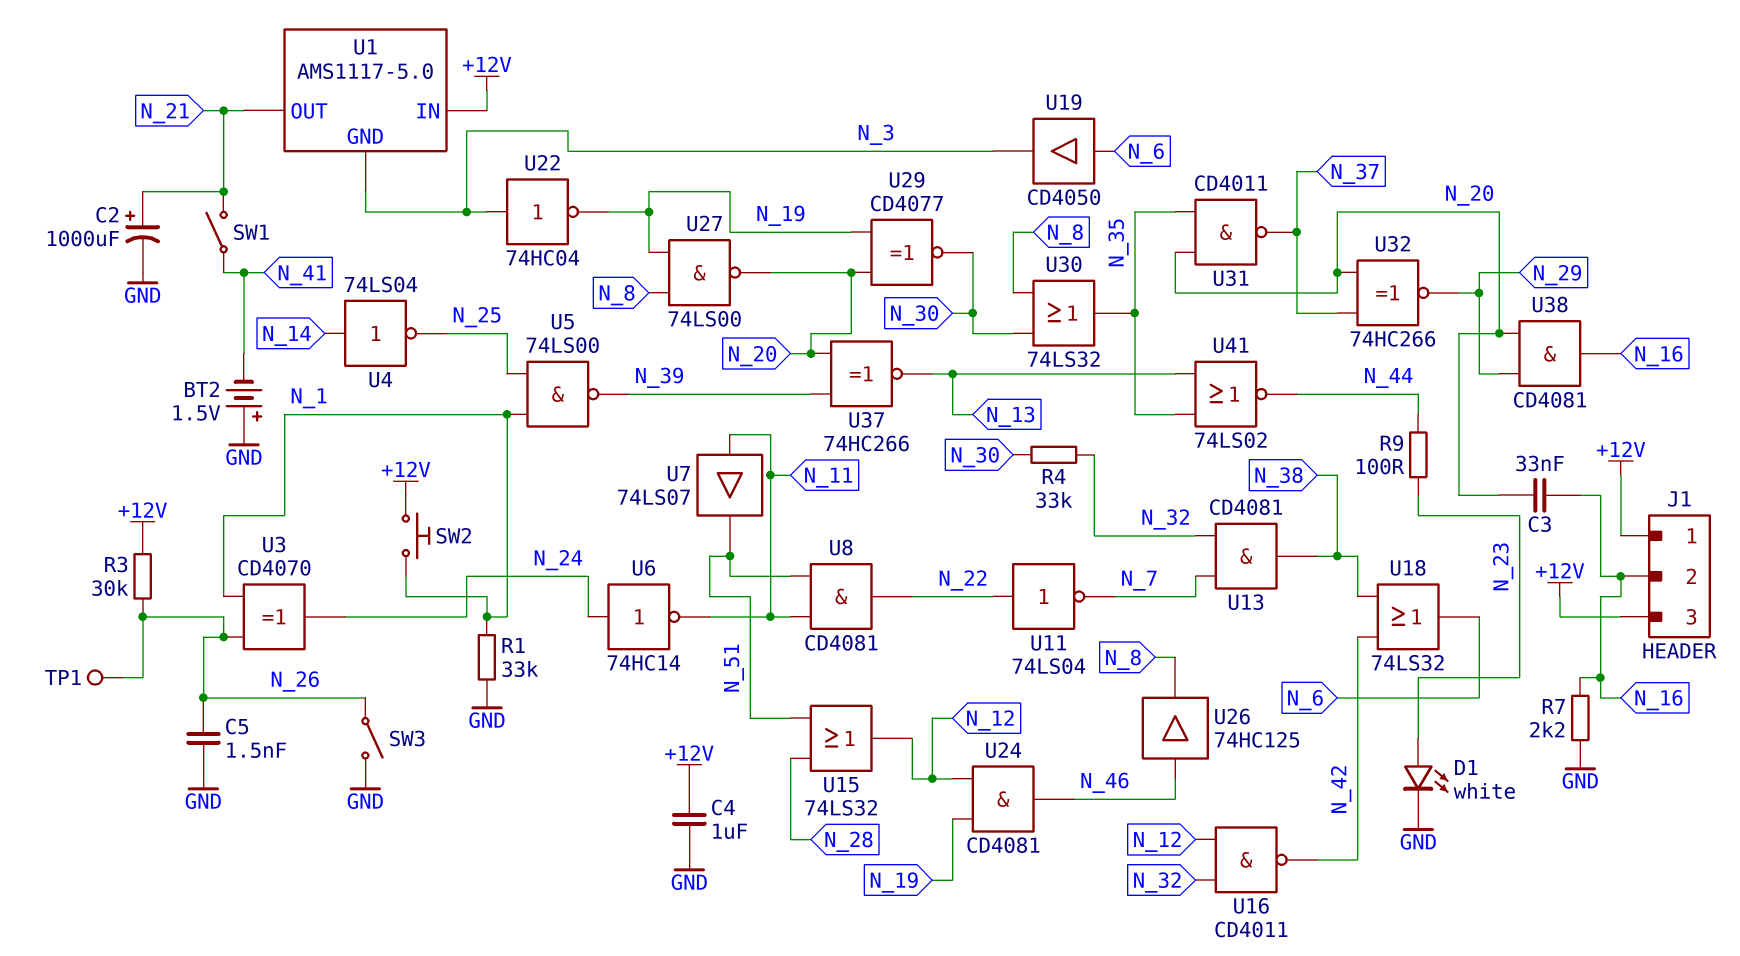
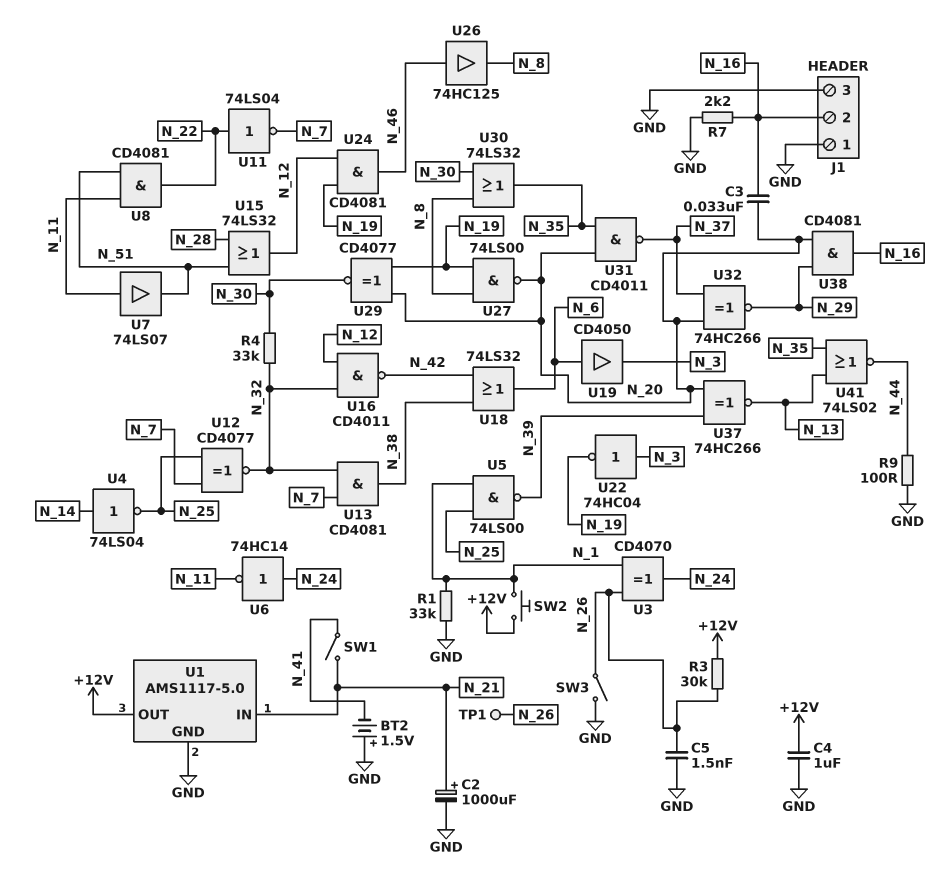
D1: LED white (A N_23, K GND) -> none
J1 pin 1: +12V -> GND
J1 pin 3: +12V -> GND
R9: 100 (N_23, N_44) -> 100 (GND, N_44)
U1 pin GND: N_3 -> GND
U1 pin IN: +12V -> N_21
U1 pin OUT: N_21 -> +12V
U12: none -> XNOR CD4077 (in N_7, in N_25, out N_32)

